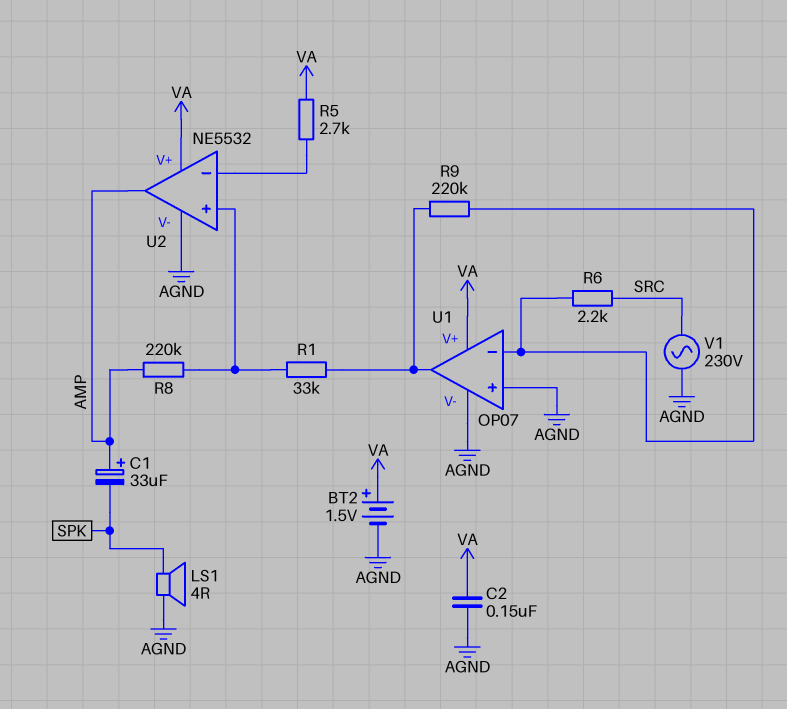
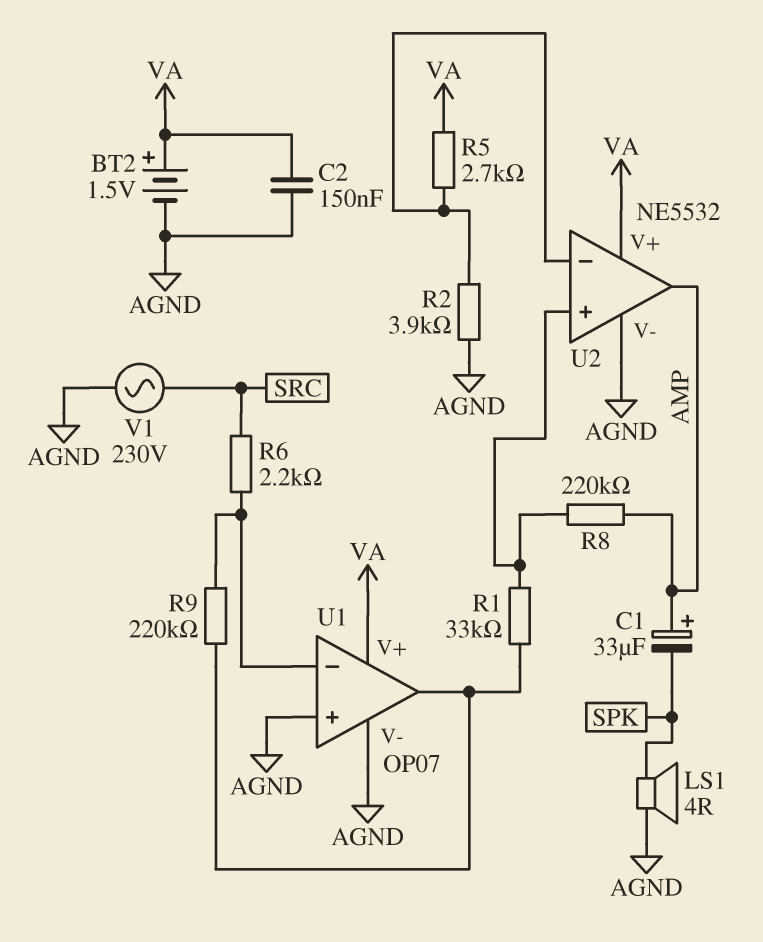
R2: none -> 3.9k (AGND, U2/in-)

